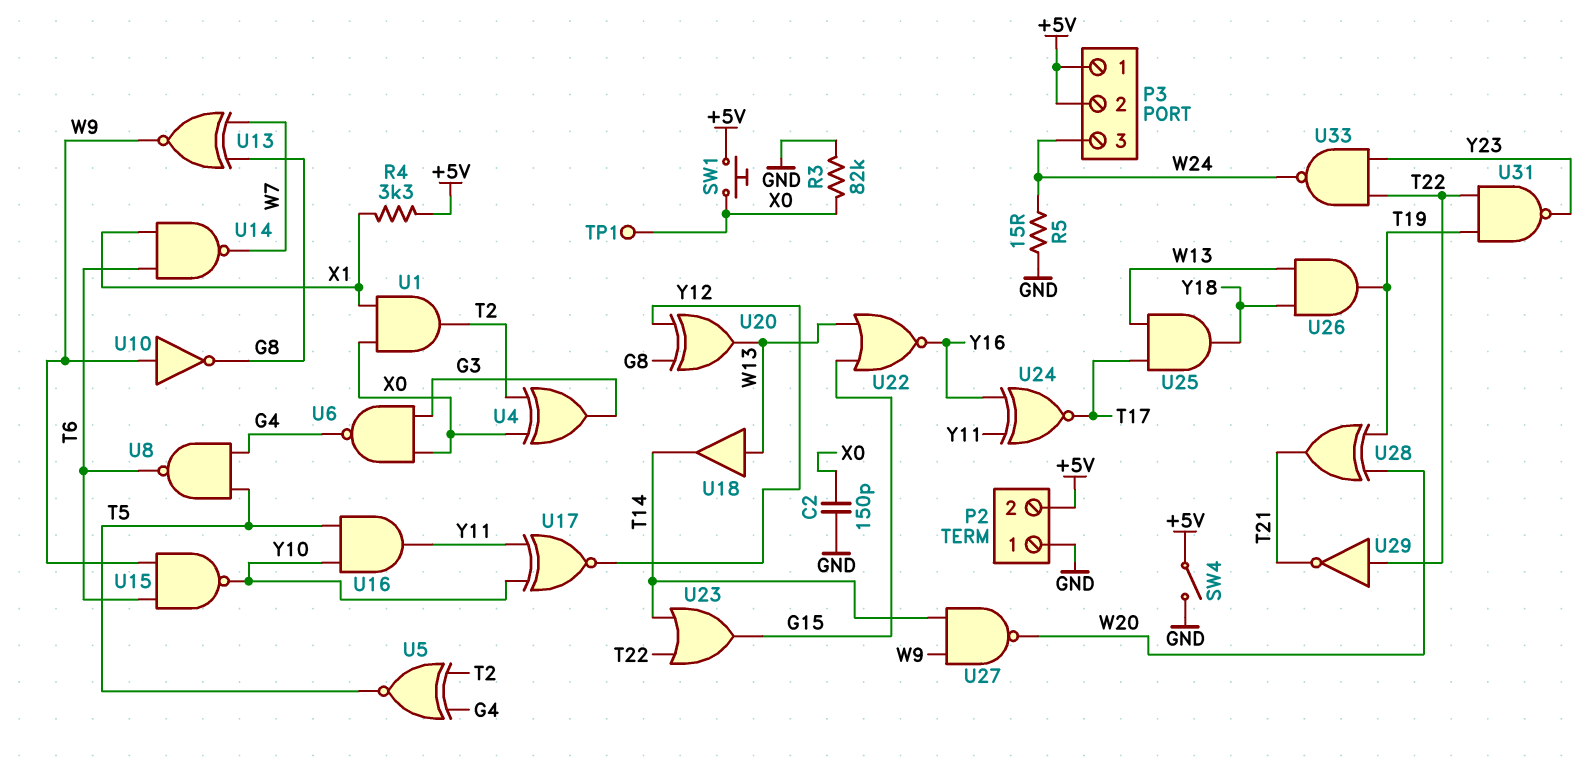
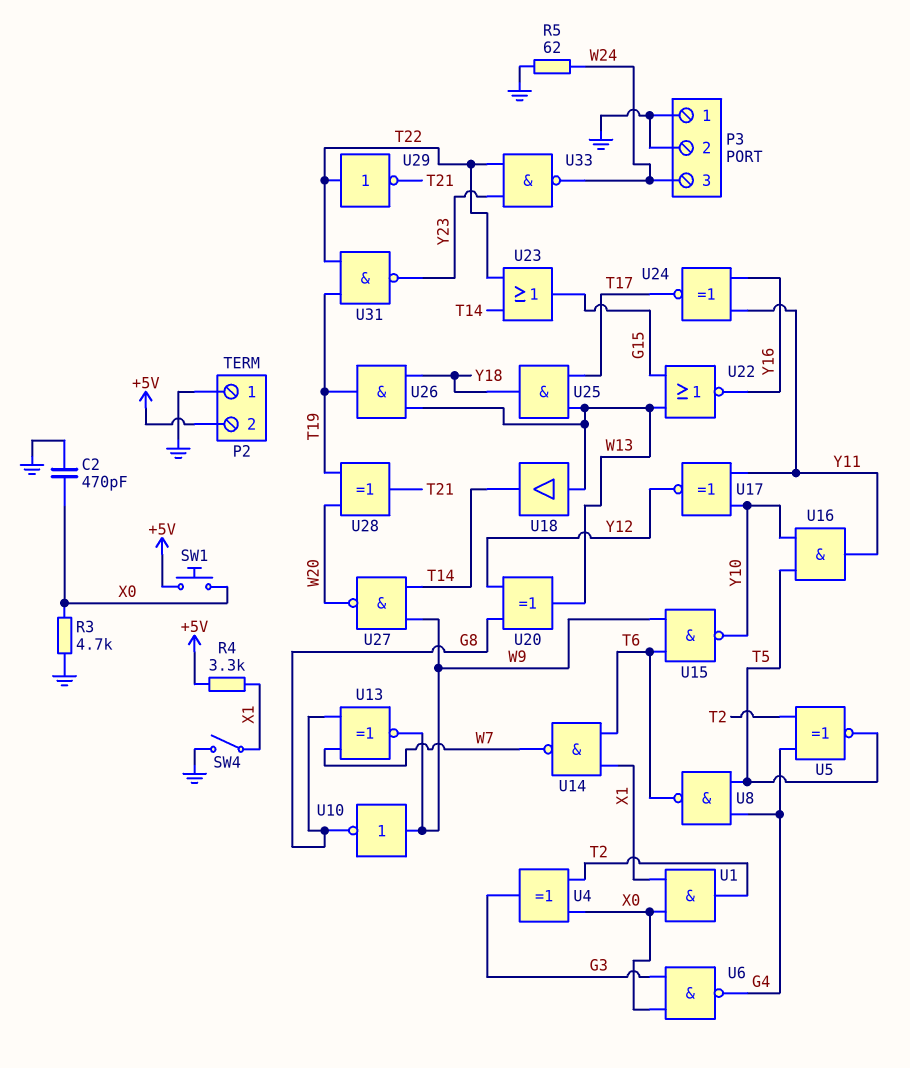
C2: 150pF (GND, X0) -> 470pF (GND, X0)
P3 pin 1: +5V -> GND
P3 pin 2: +5V -> GND
R3: 82k (GND, X0) -> 4.7k (GND, X0)
R5: 15 (GND, W24) -> 62 (GND, W24)
SW4: switch (+5V, GND) -> switch (GND, X1)
TP1: test point (X0) -> none

